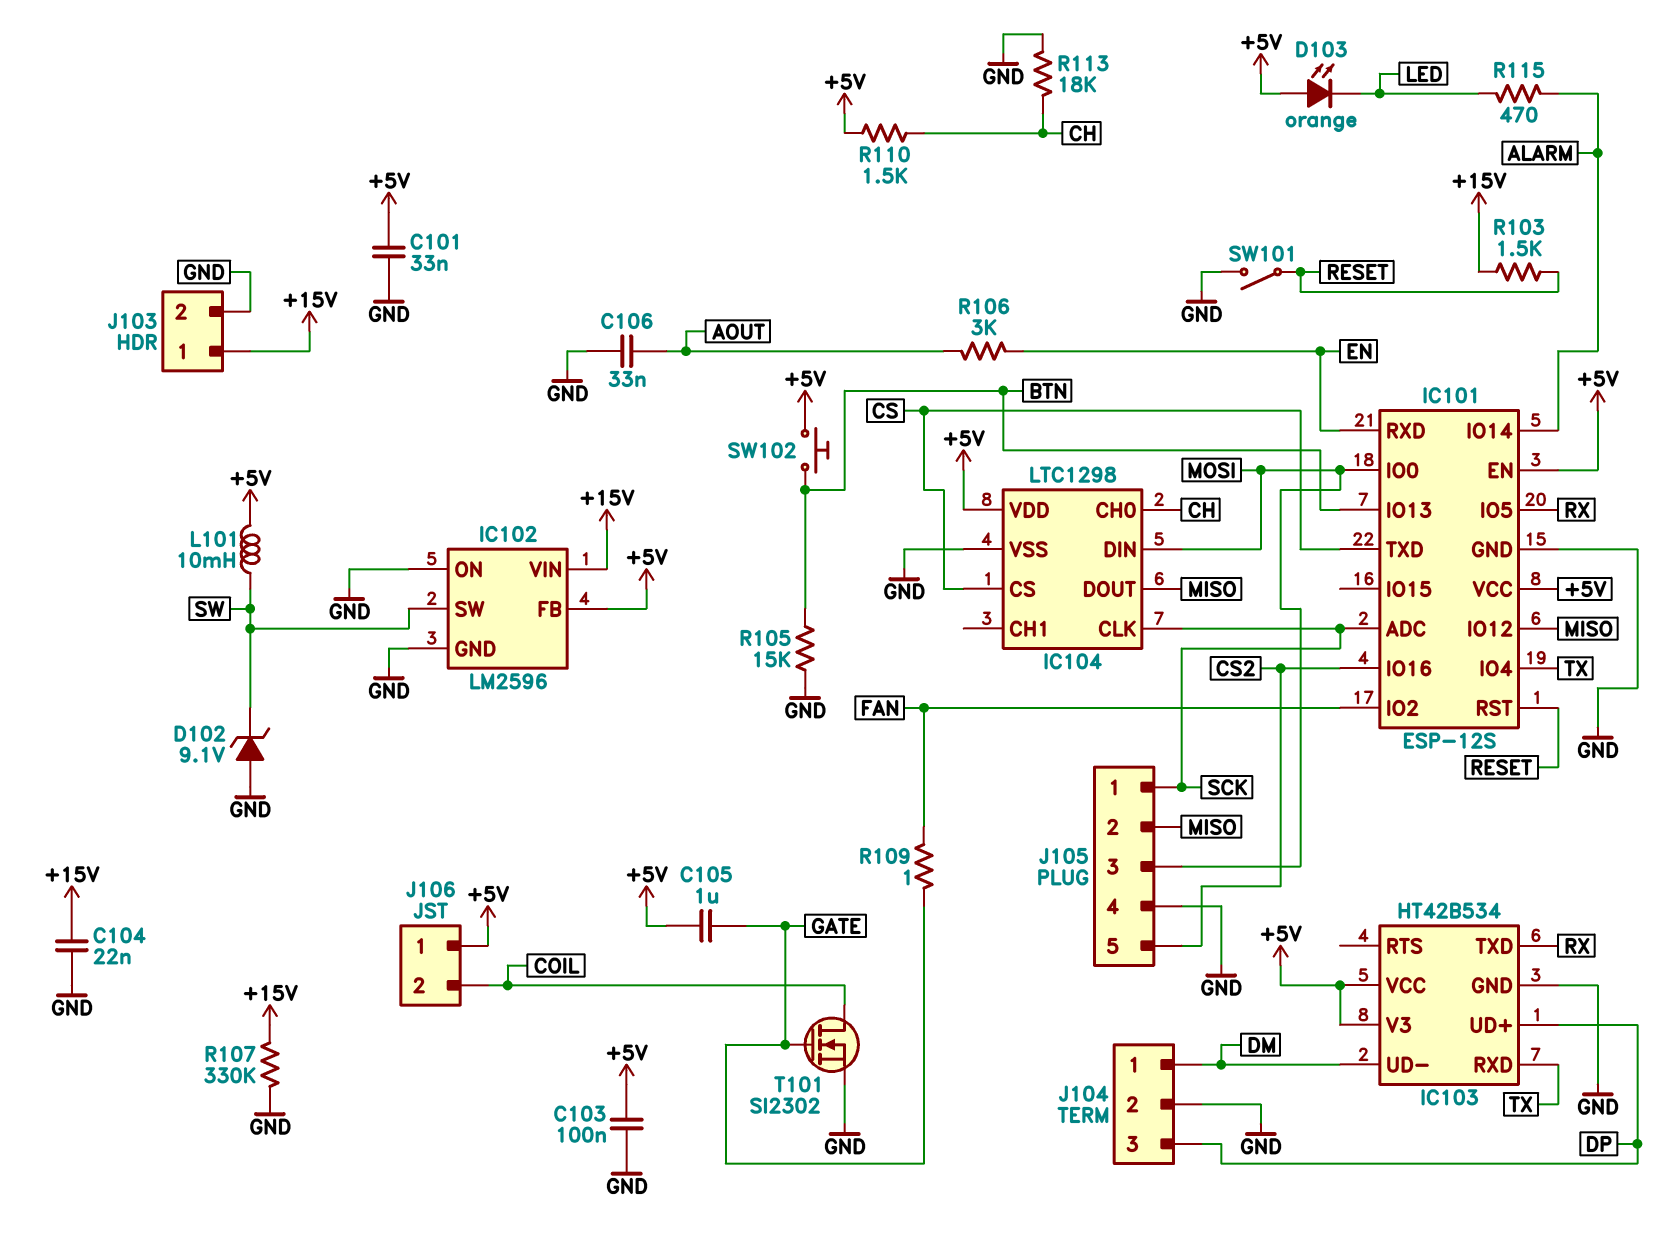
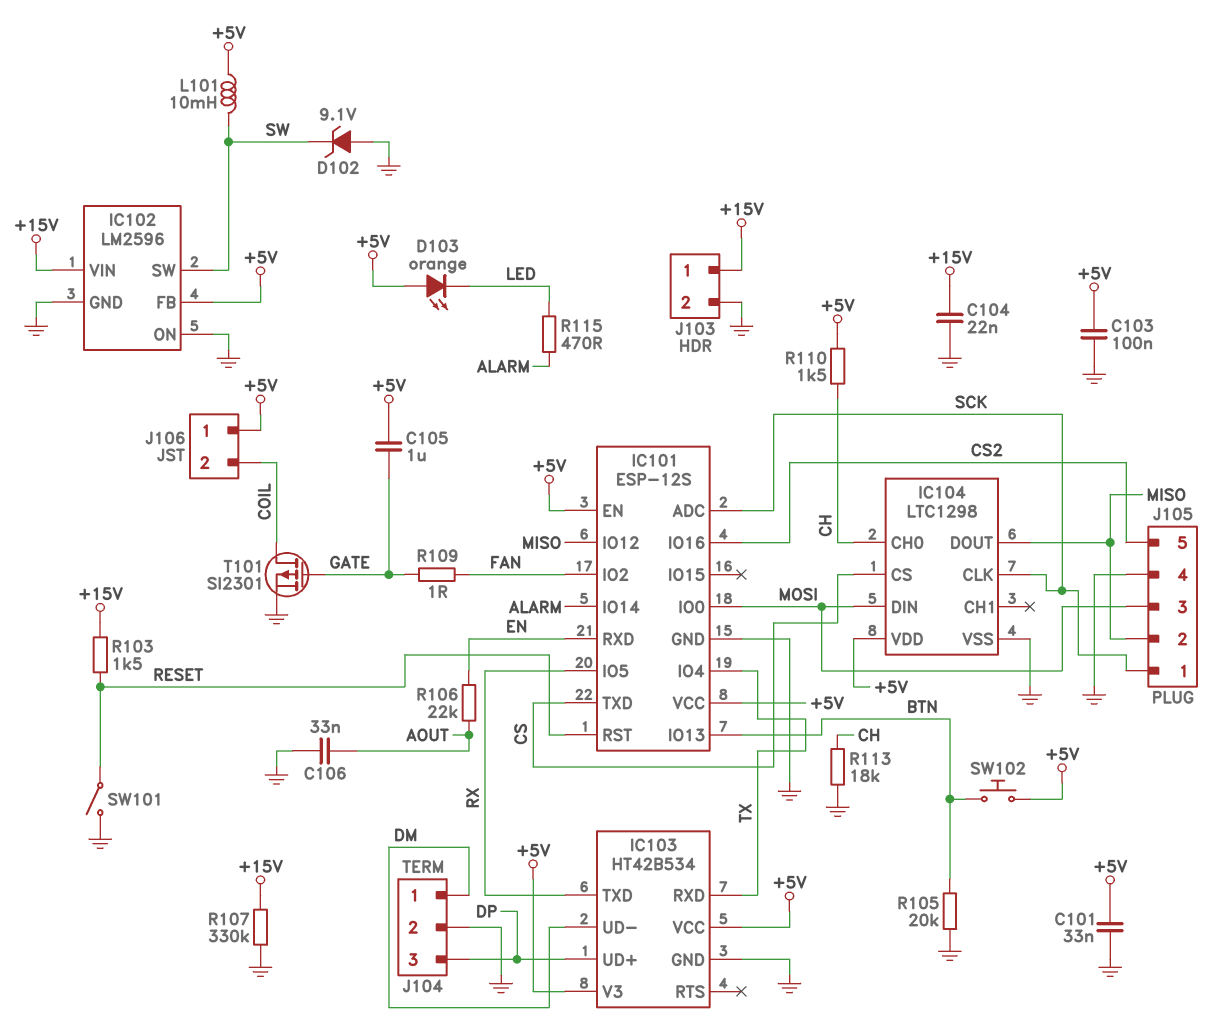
R105: 15k (BTN, GND) -> 20k (BTN, GND)
R106: 3k (AOUT, EN) -> 22k (AOUT, EN)
T101: NMOS SI2302 (G GATE, D COIL, S GND) -> PMOS SI2301 (G GATE, D COIL, S GND)

